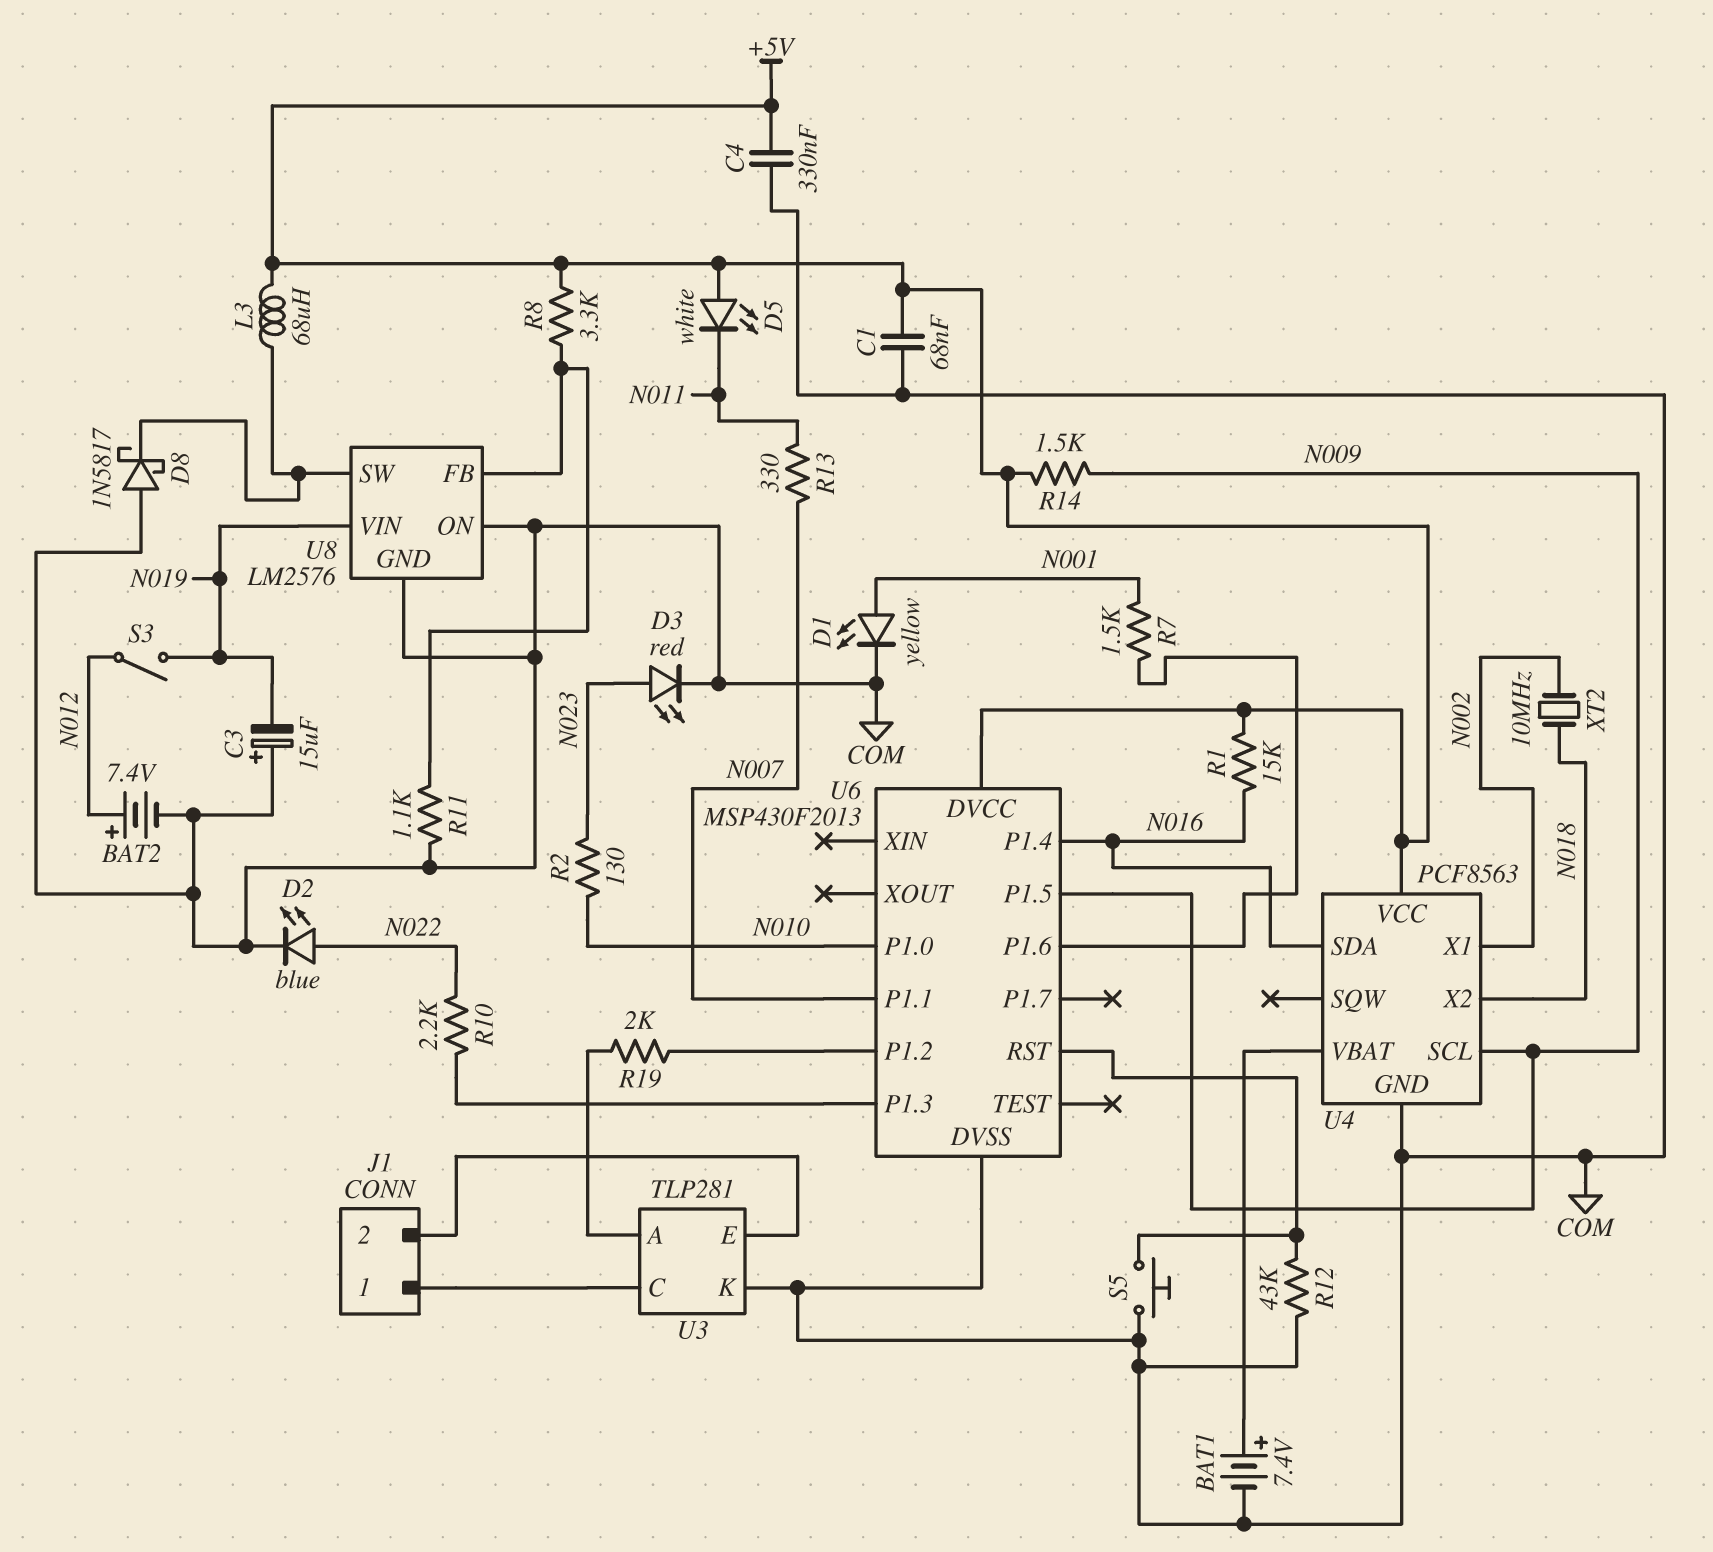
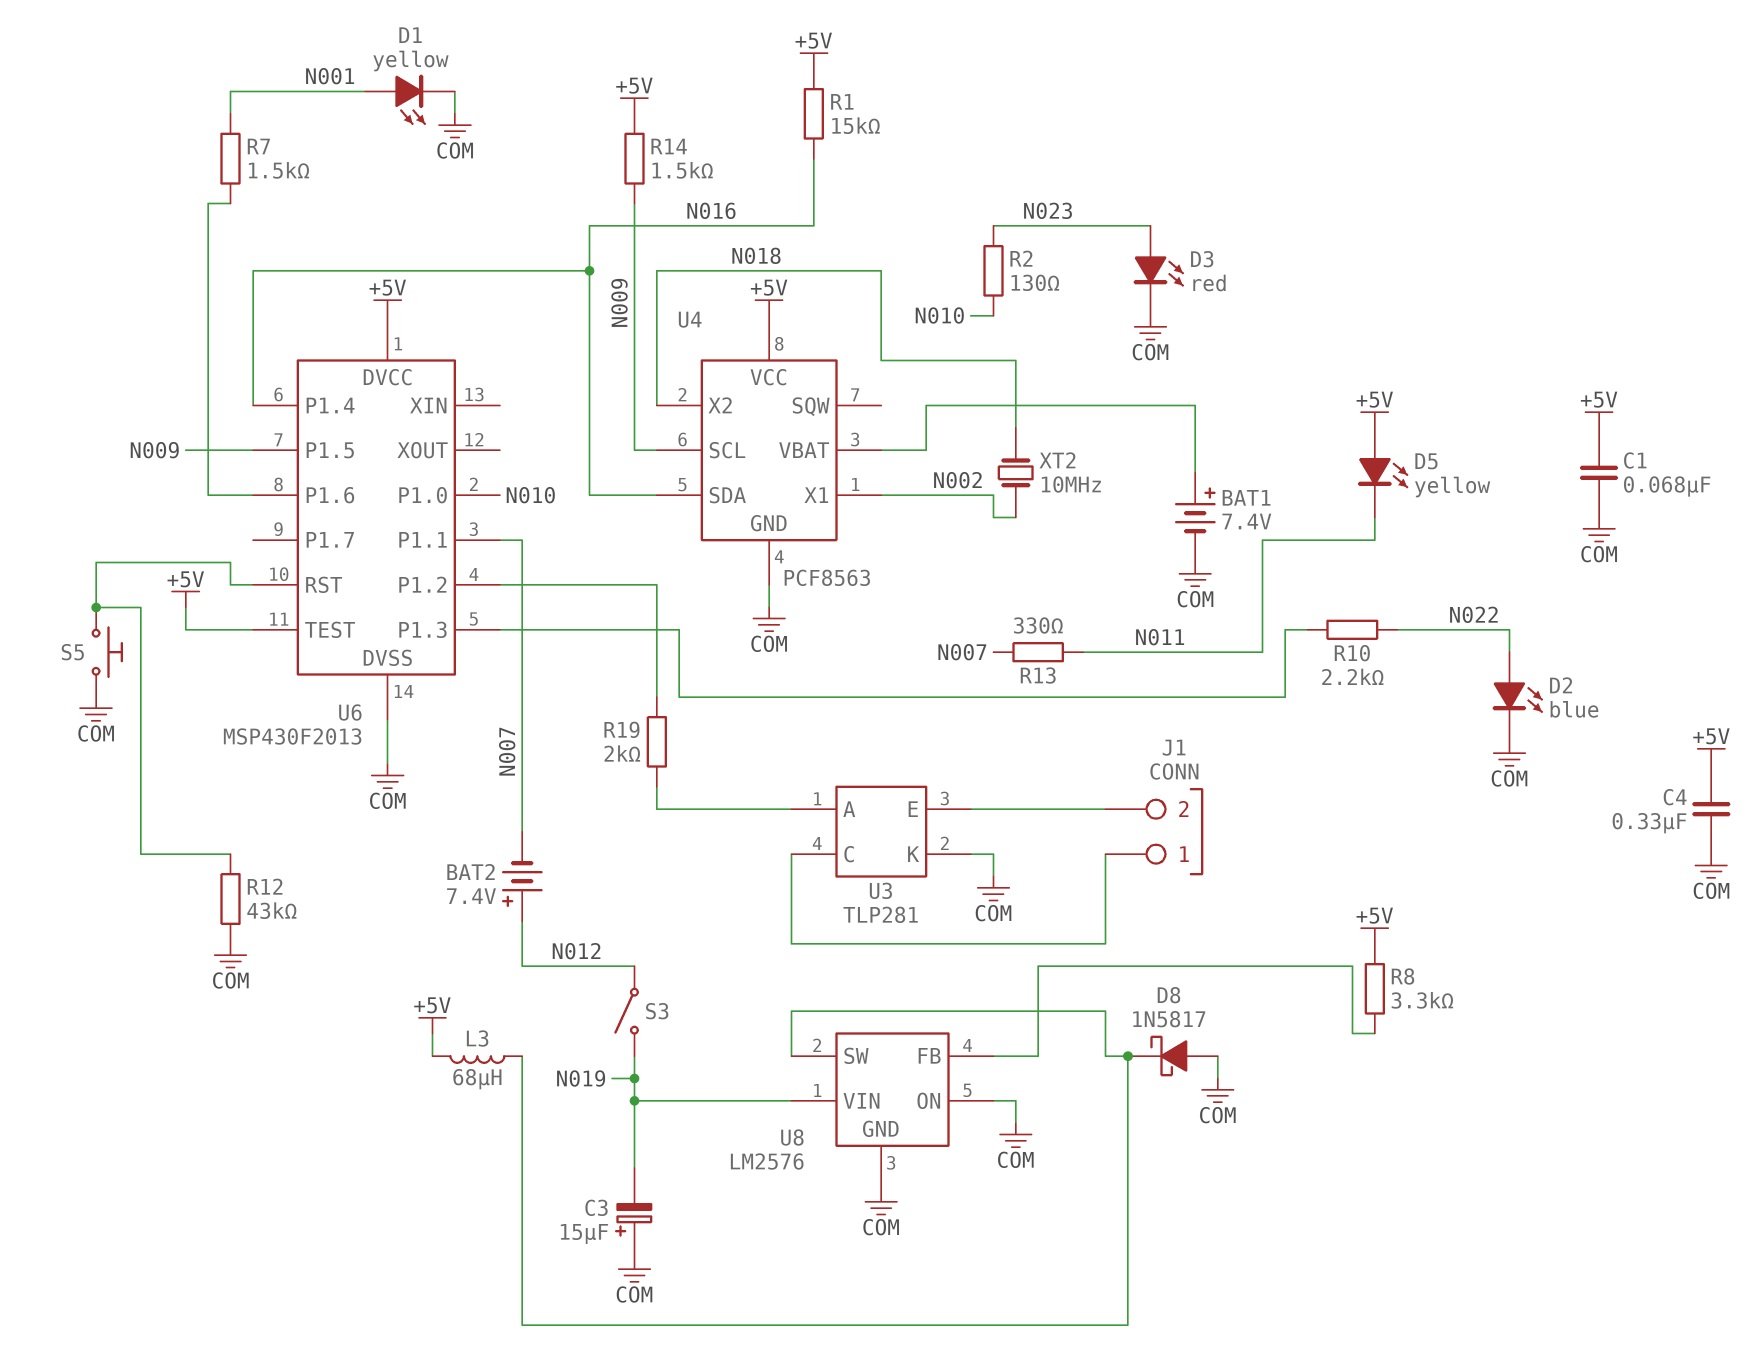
BAT2: 7.4V (plus N012, minus COM) -> 7.4V (plus N012, minus N007)
D5: LED white (A +5V, K N011) -> LED yellow (A +5V, K N011)
R11: 1.1k (COM, U8/FB) -> none
U6 pin TEST: none -> +5V

